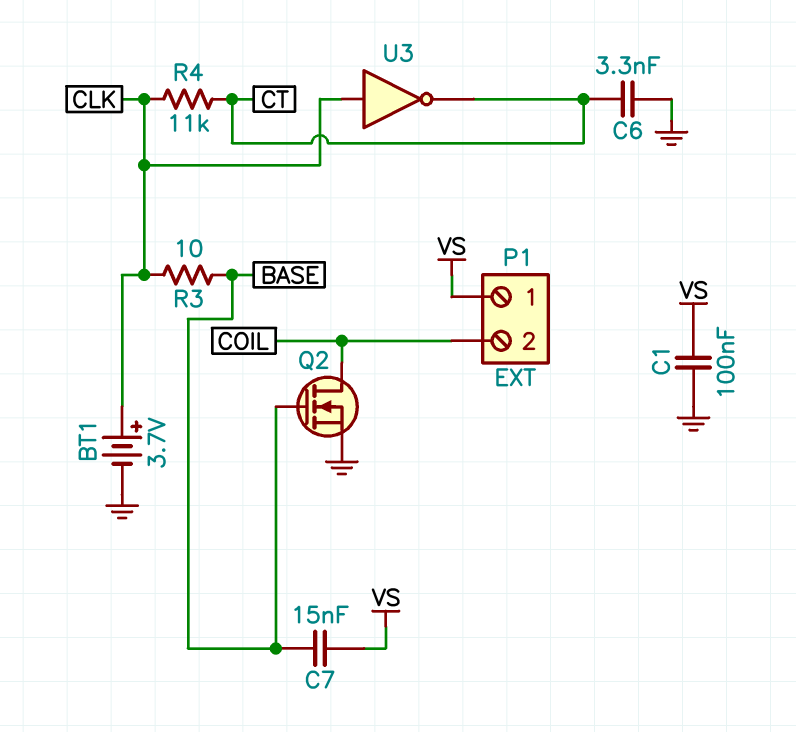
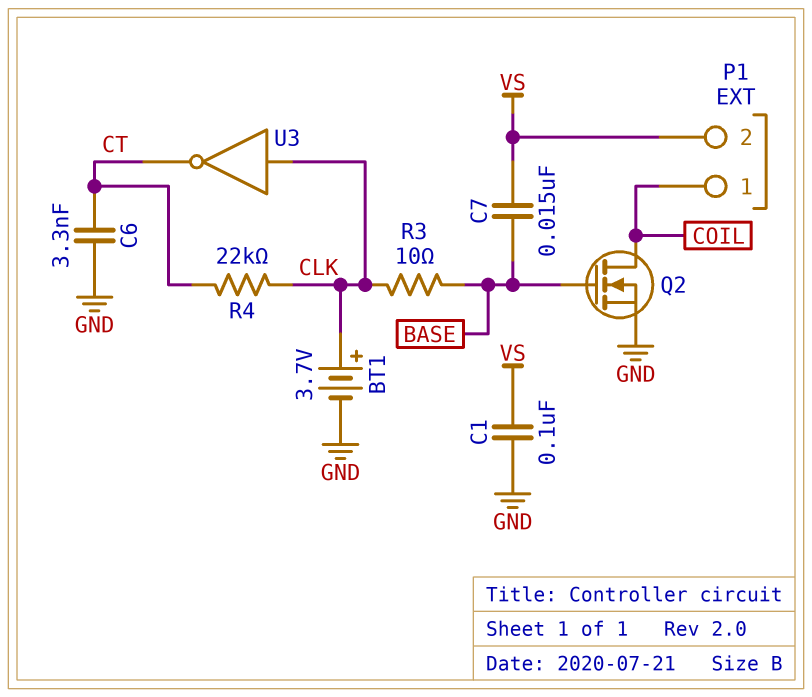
P1 pin 1: VS -> COIL
P1 pin 2: COIL -> VS
R4: 11k (CLK, CT) -> 22k (CLK, CT)

